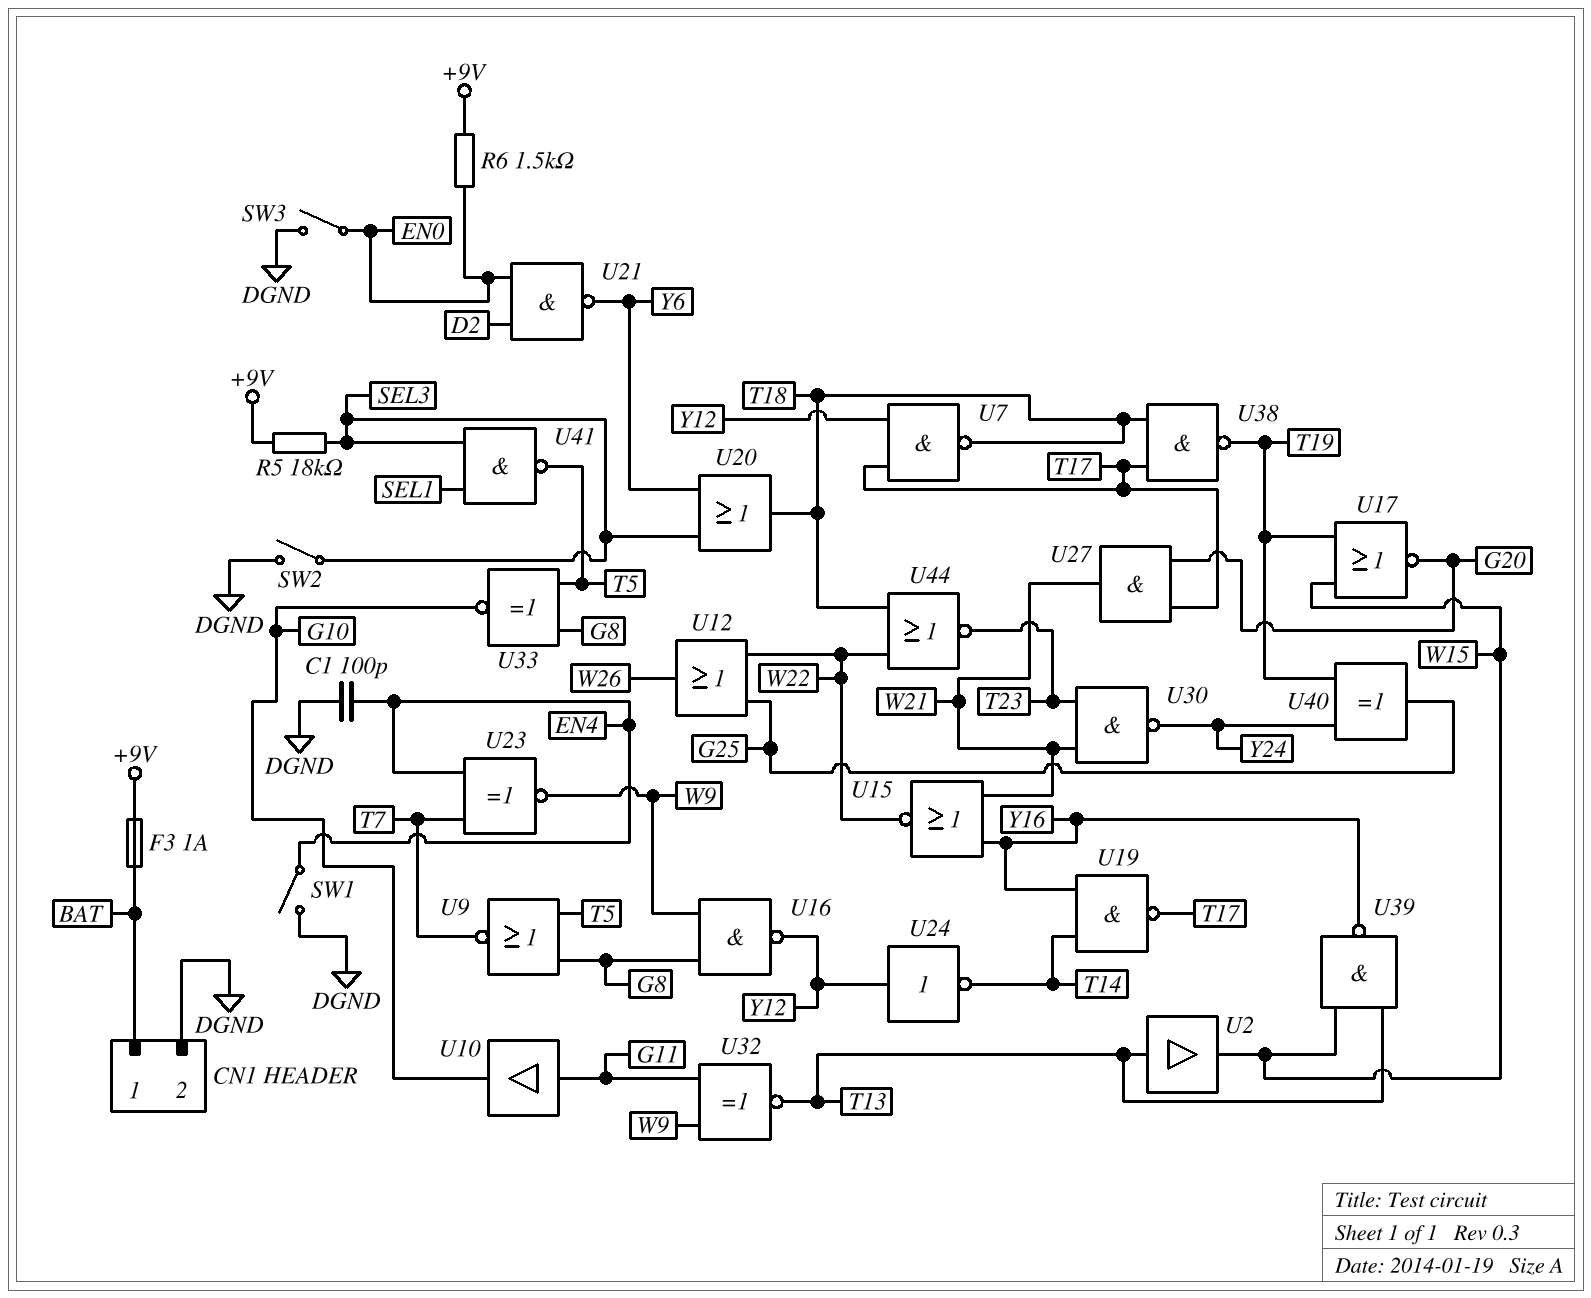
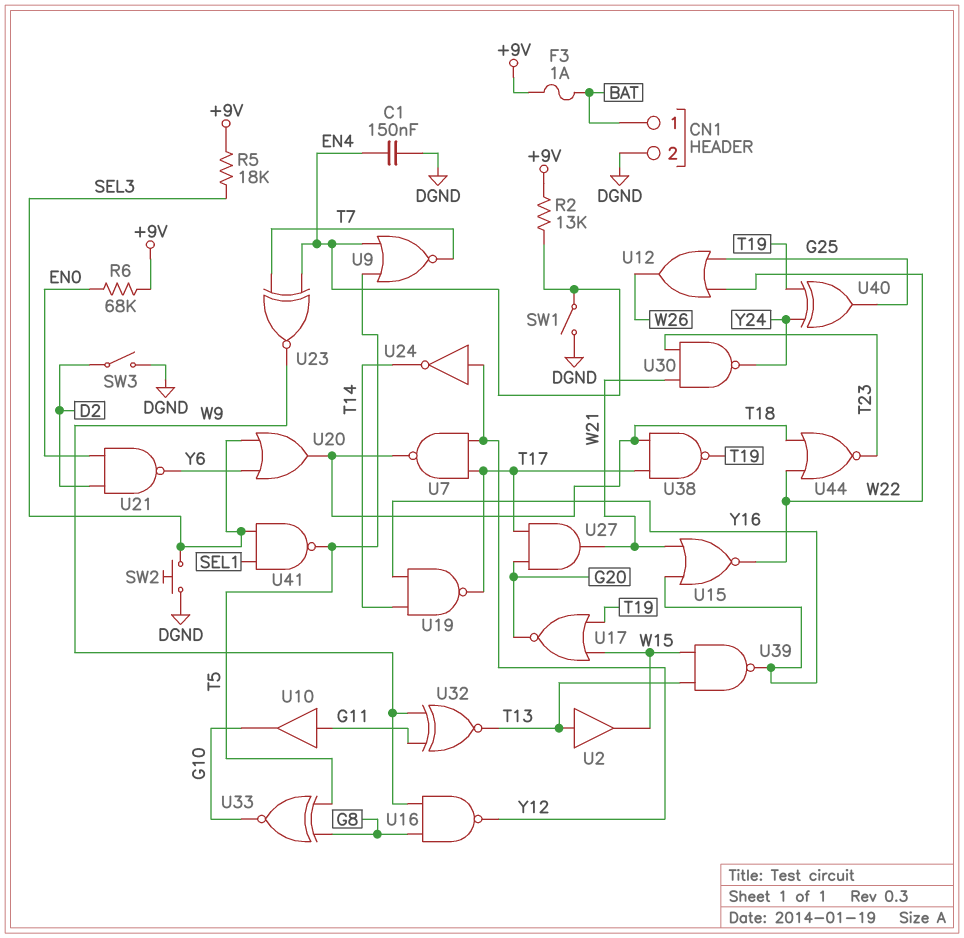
C1: 100pF (DGND, EN4) -> 150nF (DGND, EN4)
R2: none -> 13k (+9V, EN4)
R6: 1.5k (+9V, EN0) -> 68k (+9V, EN0)
SW2: switch (DGND, SEL3) -> button (DGND, SEL3)
SW3: switch (DGND, EN0) -> switch (D2, DGND)
U9: NOR (in G8, in T5, out T7) -> NOR (in EN4, in T5, out T7)

